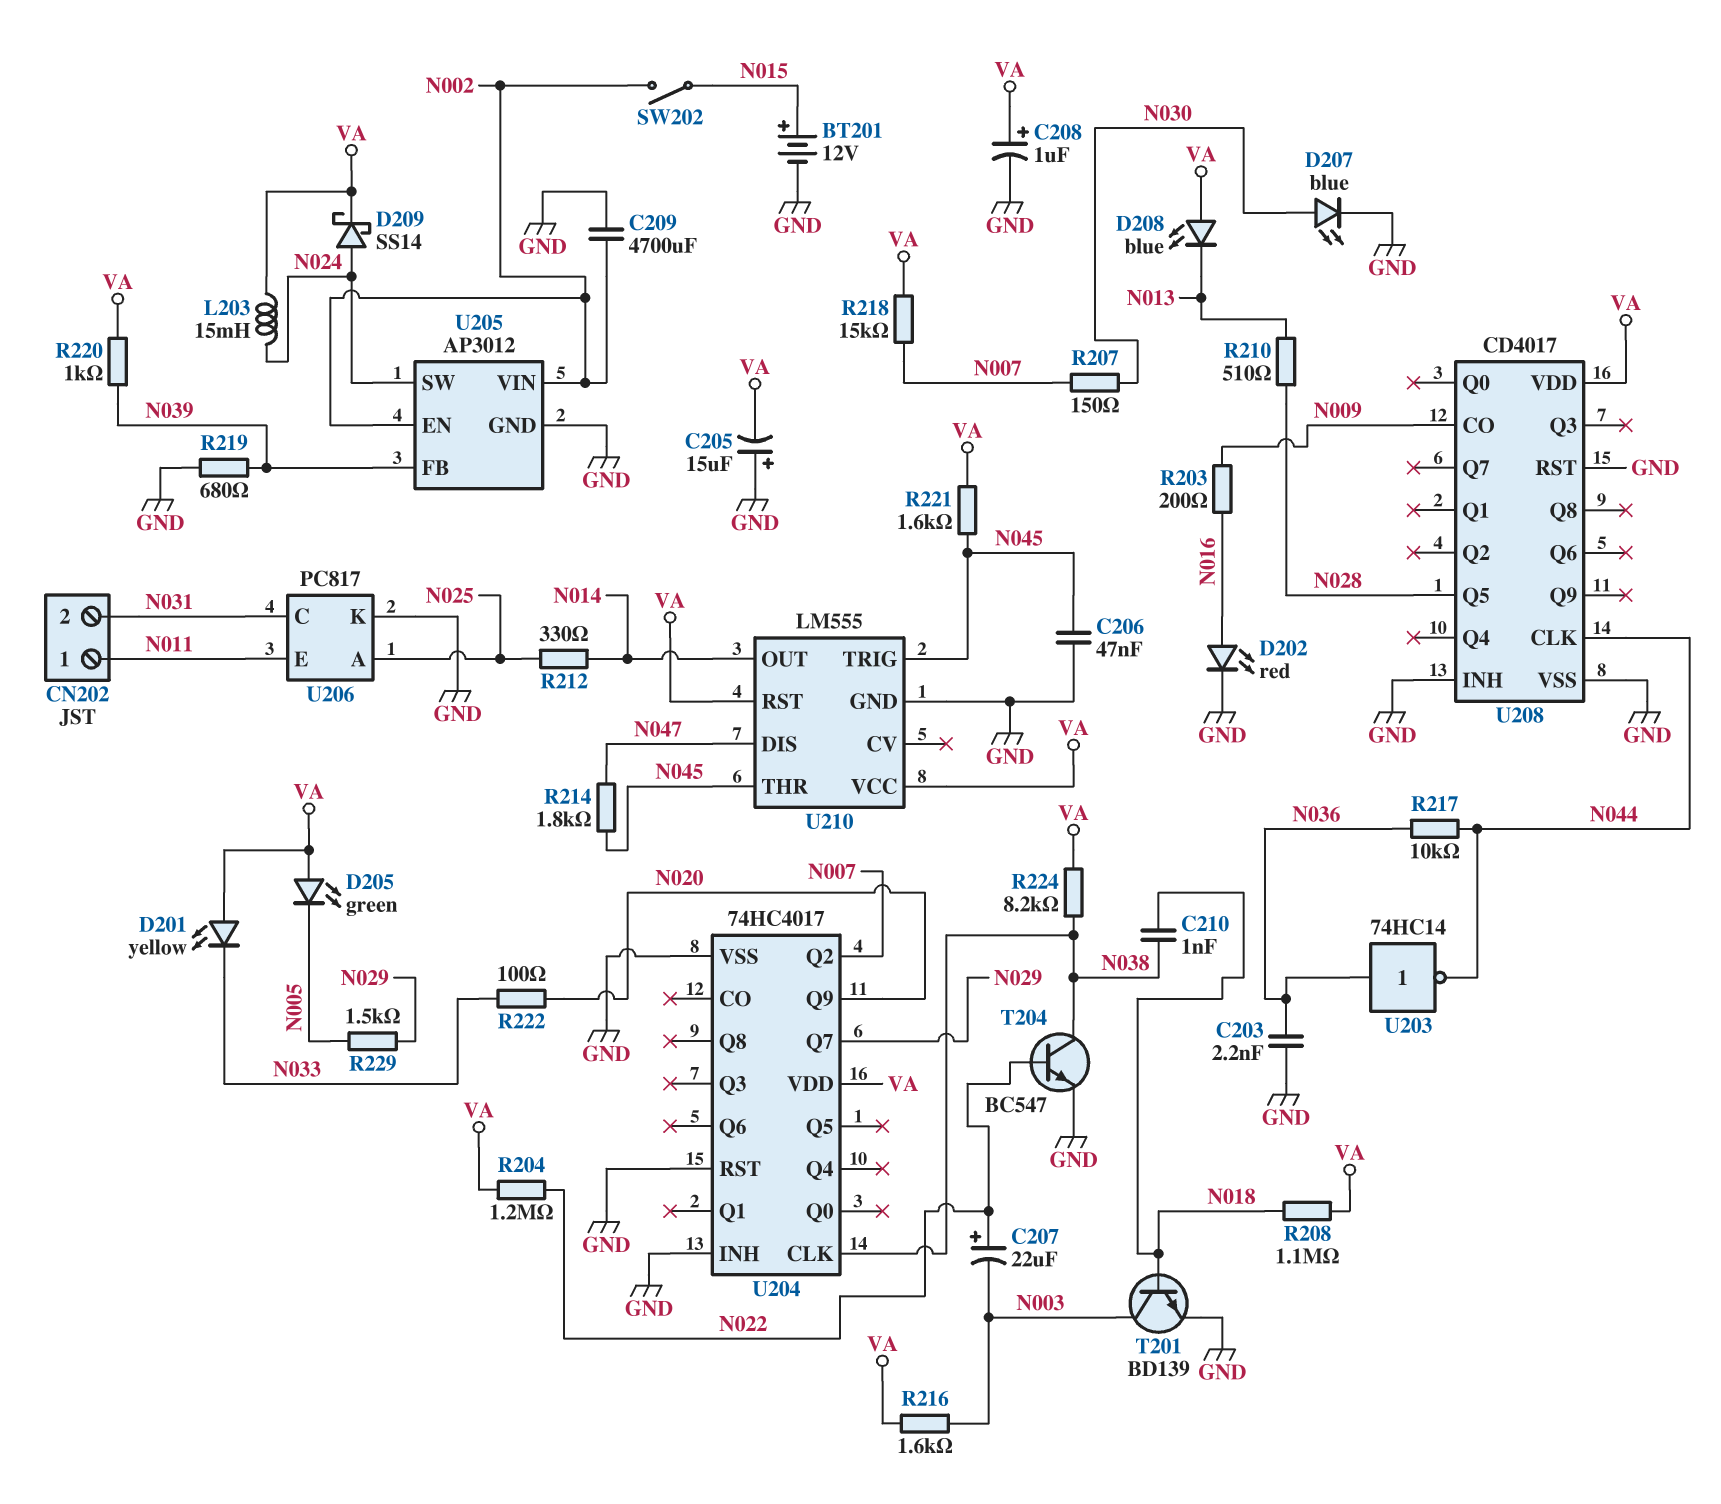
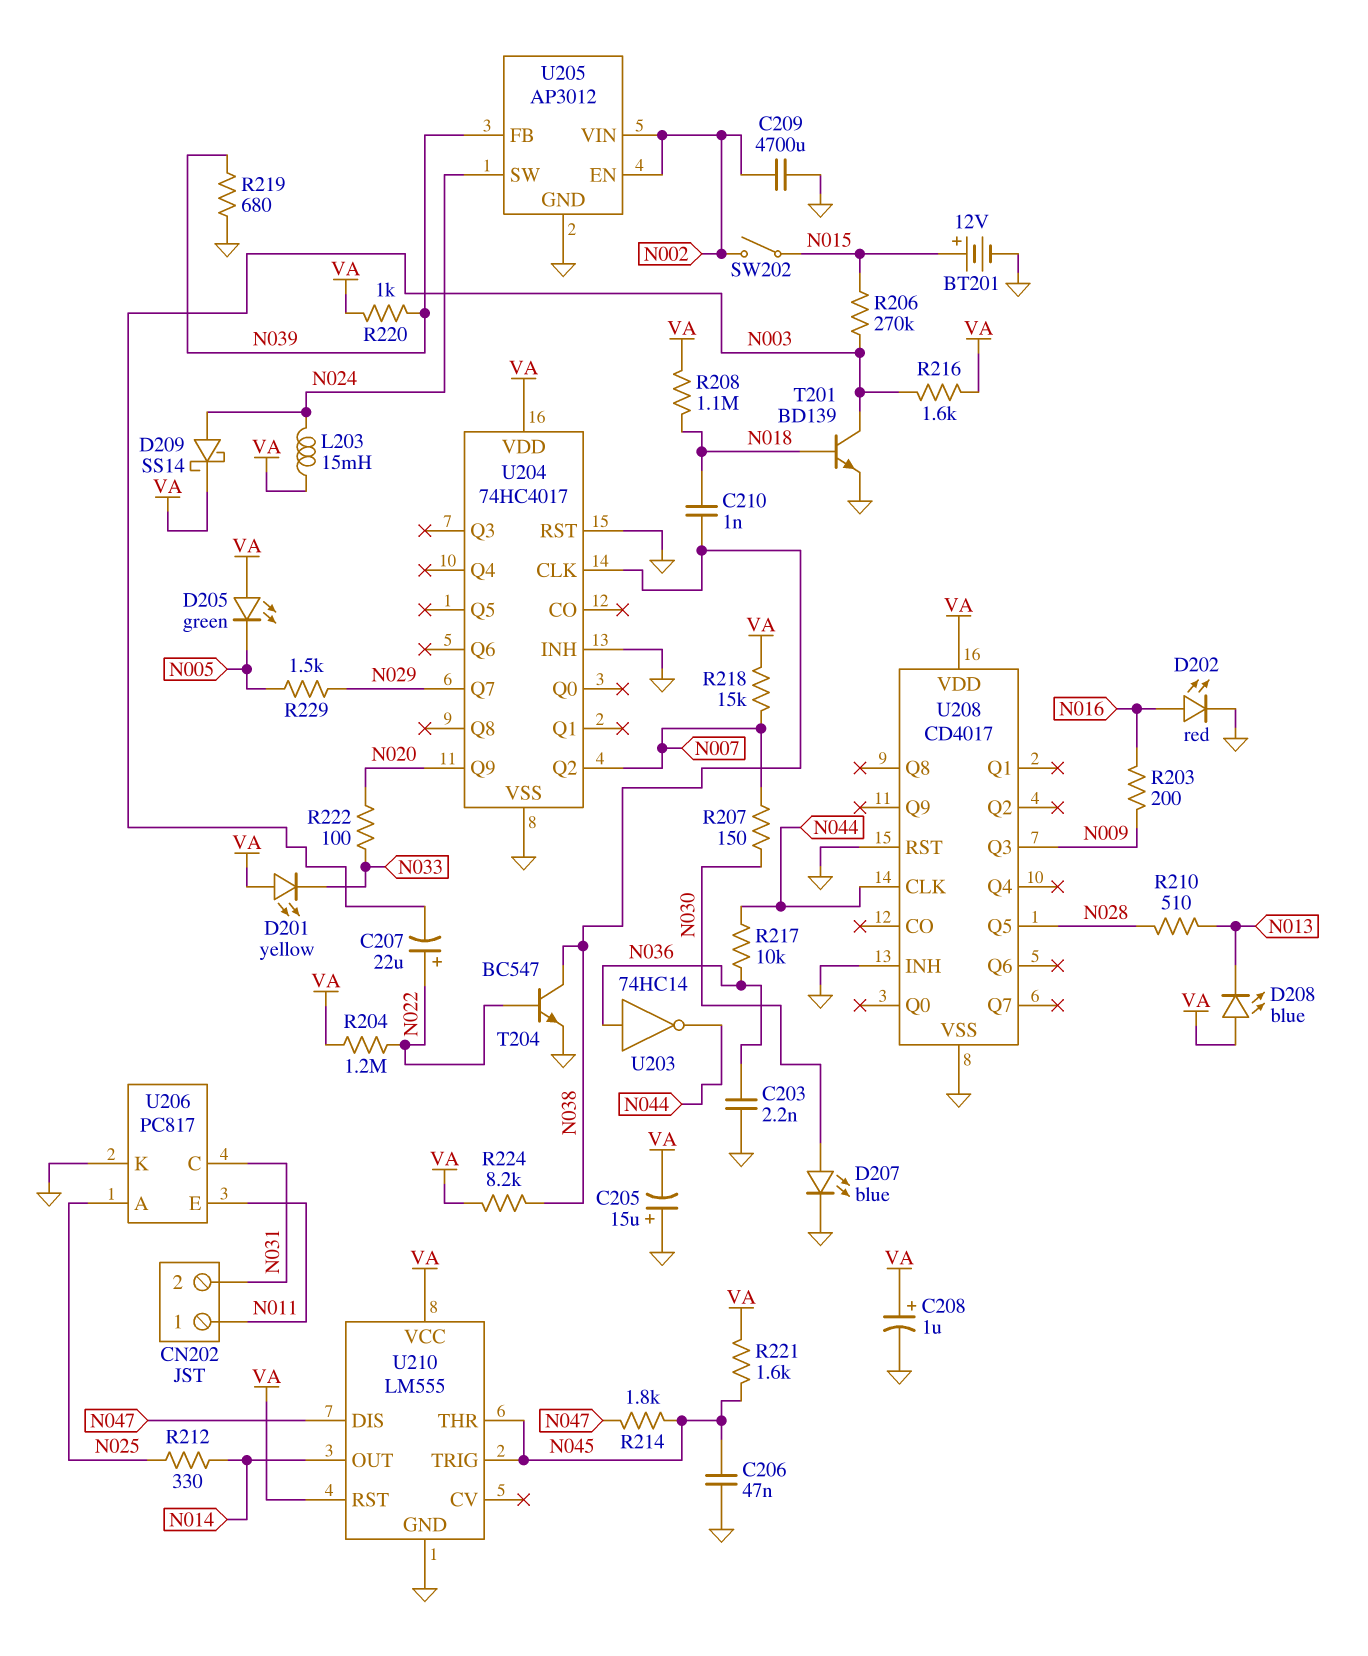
R206: none -> 270k (N003, N015)
U208 pin CO: N009 -> none
U208 pin Q3: none -> N009

